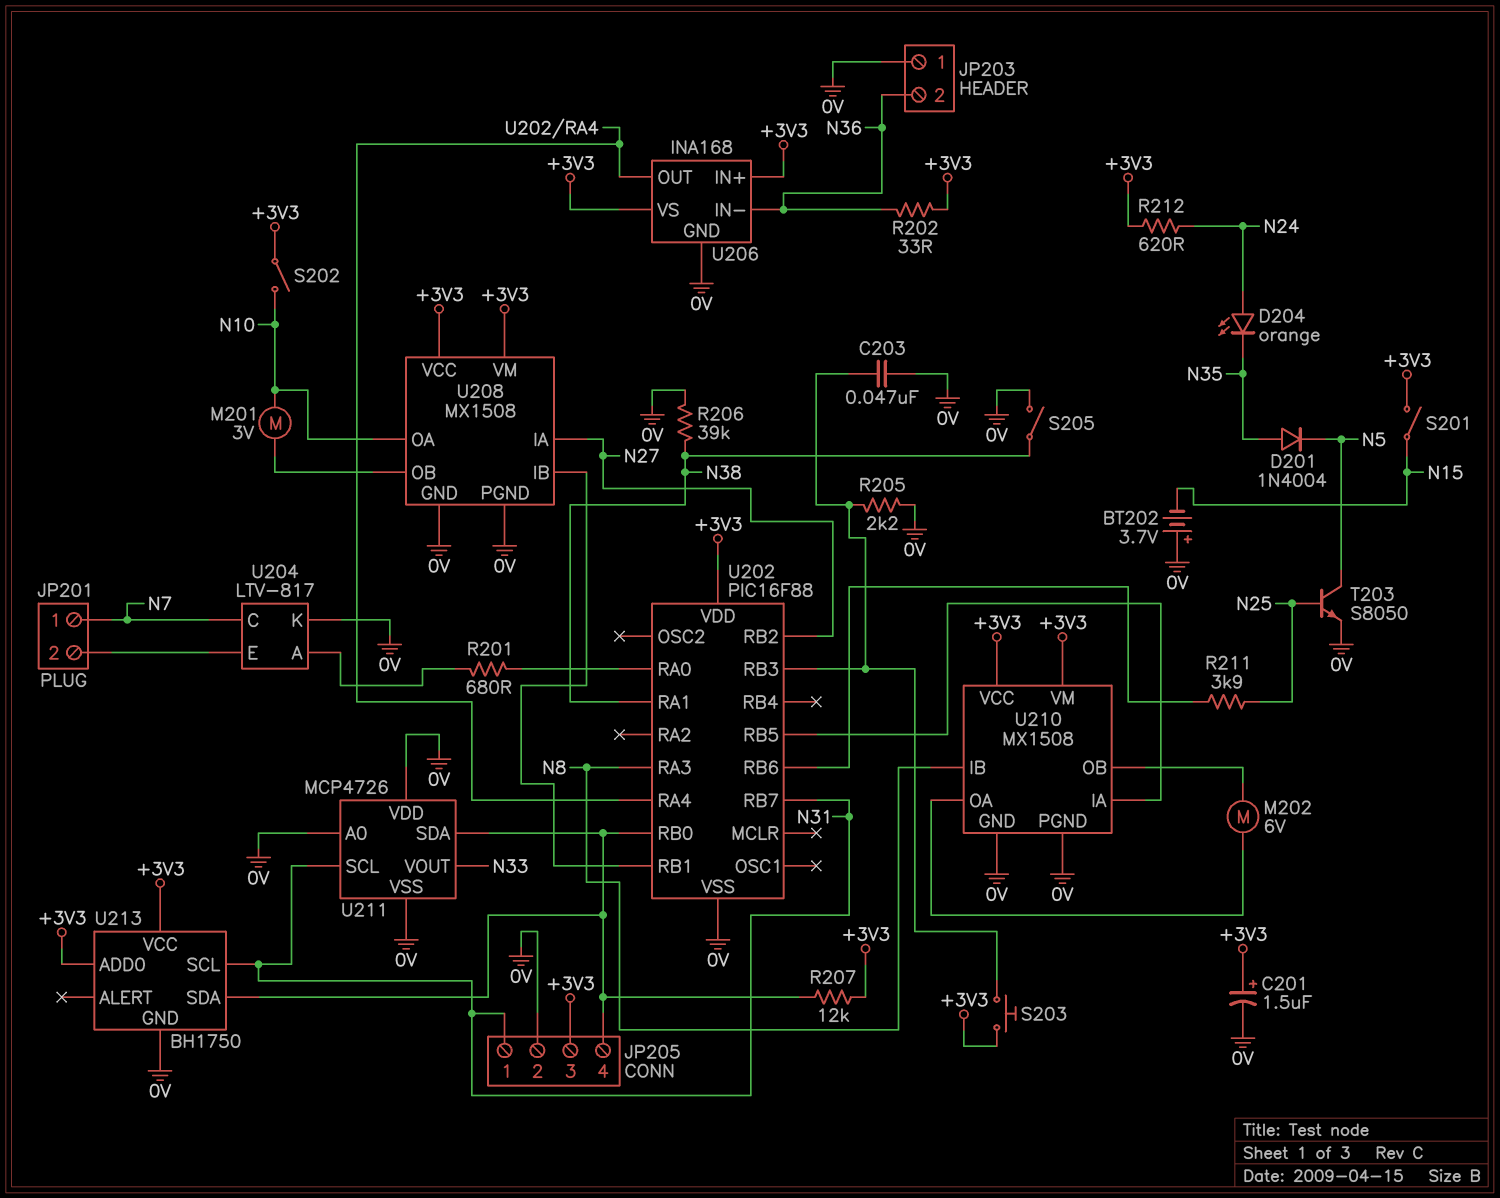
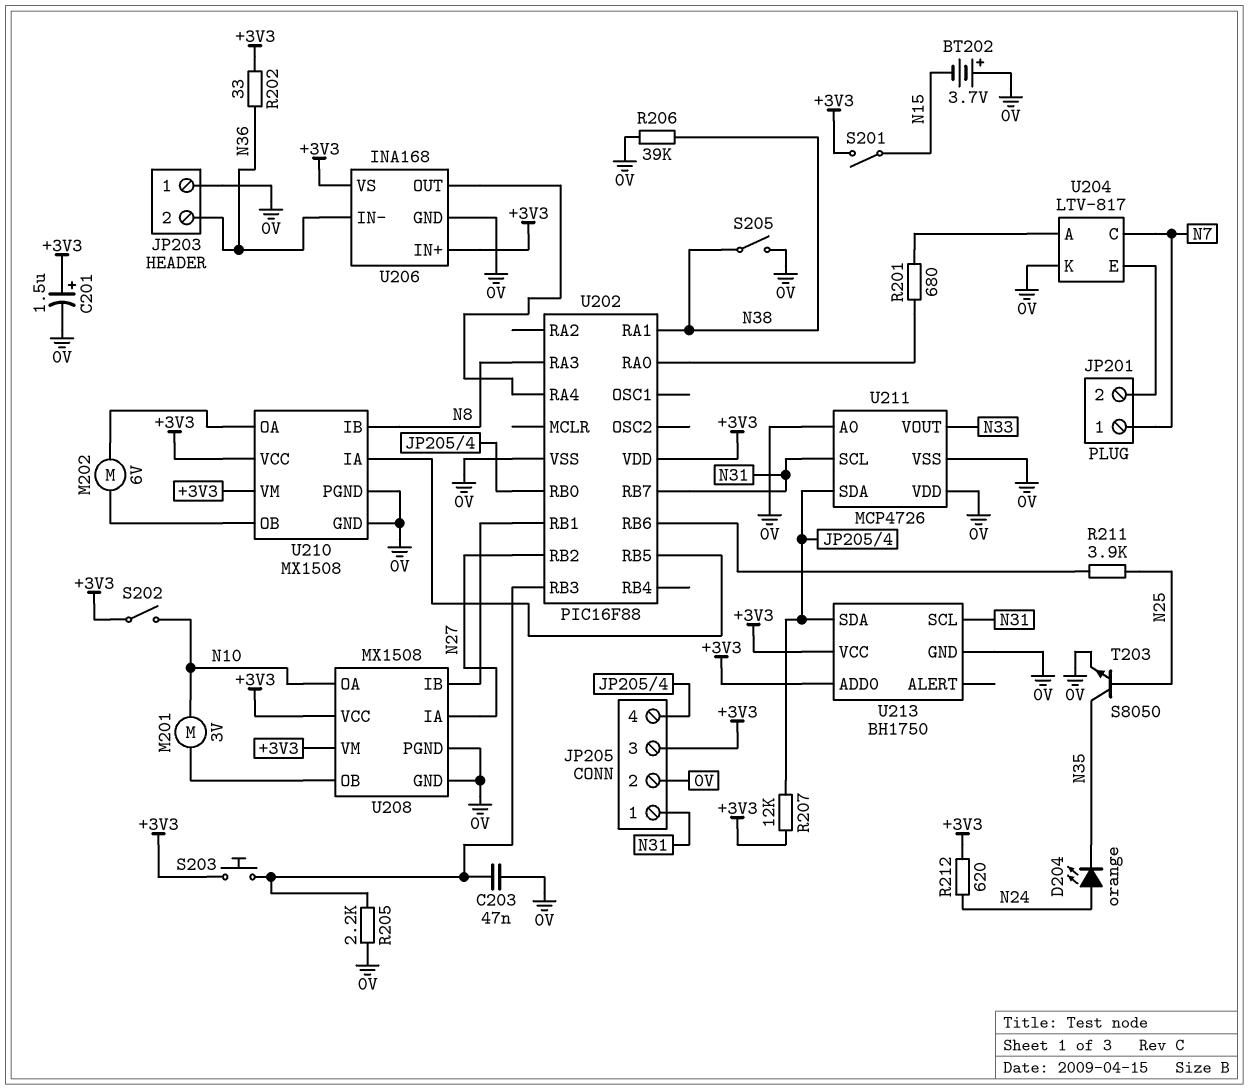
D201: diode 1N4004 (A N35, K N5) -> none
T203: NPN S8050 (B N25, C N5, E 0V) -> NPN S8050 (B N25, C N35, E 0V)

